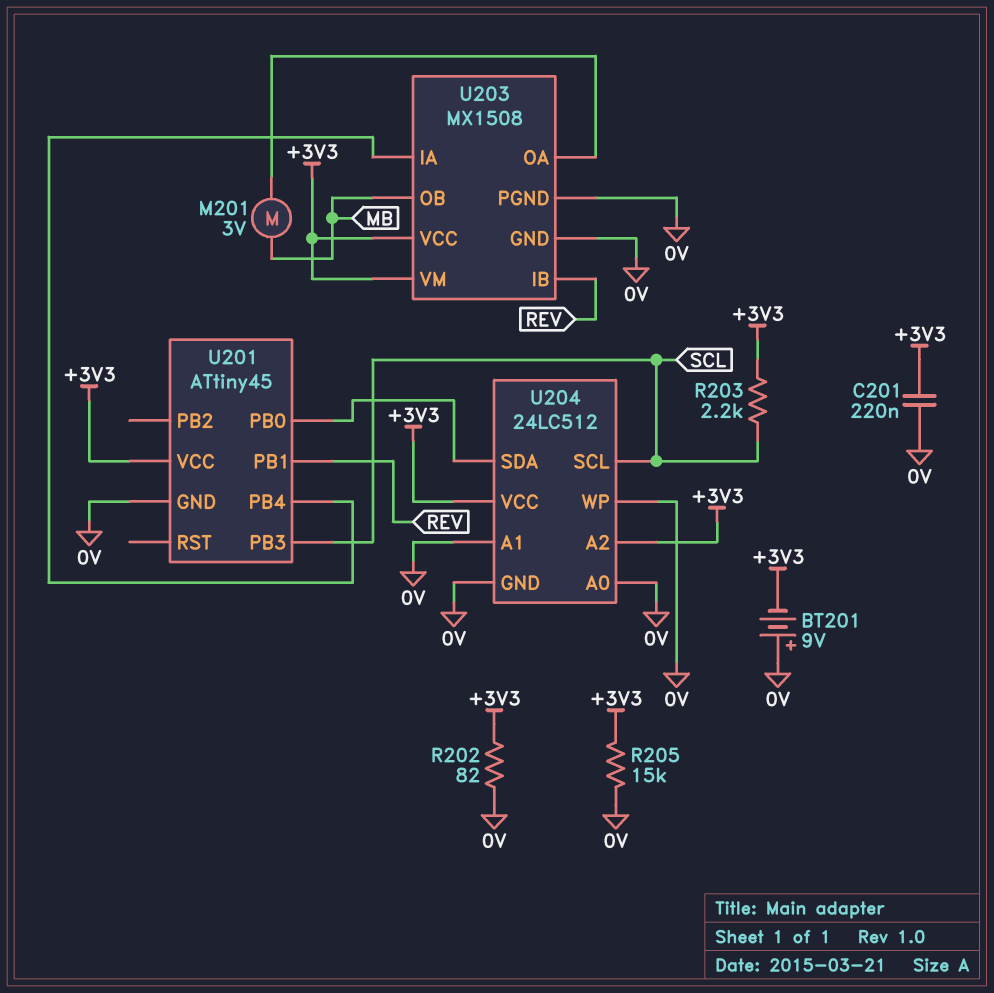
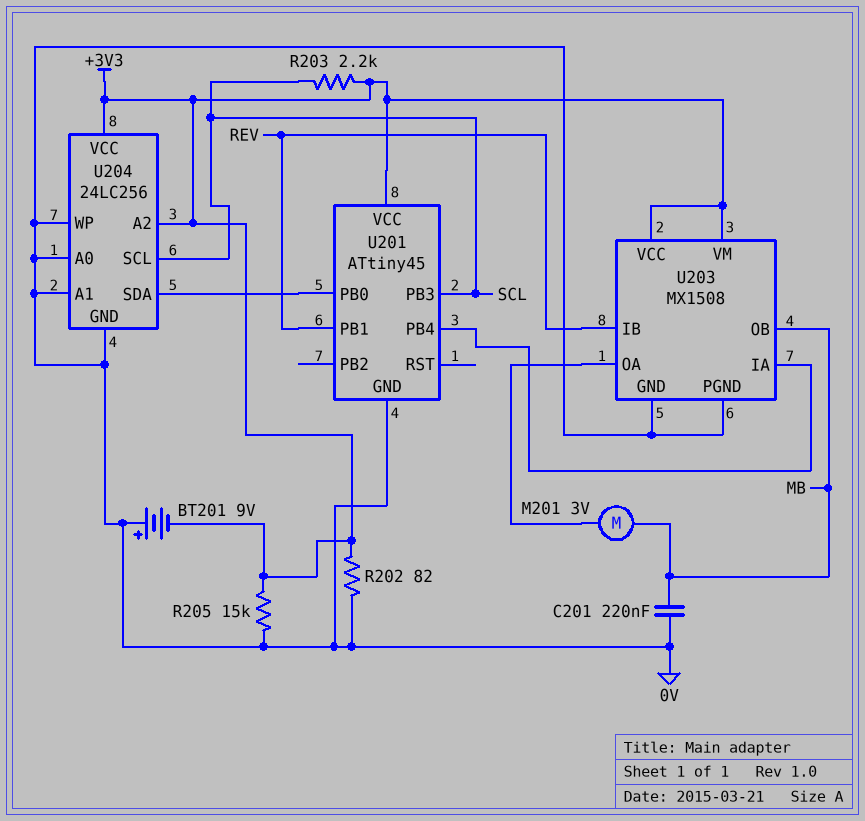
C201: 220nF (+3V3, 0V) -> 220nF (0V, MB)
U204: 24LC512 -> 24LC256

